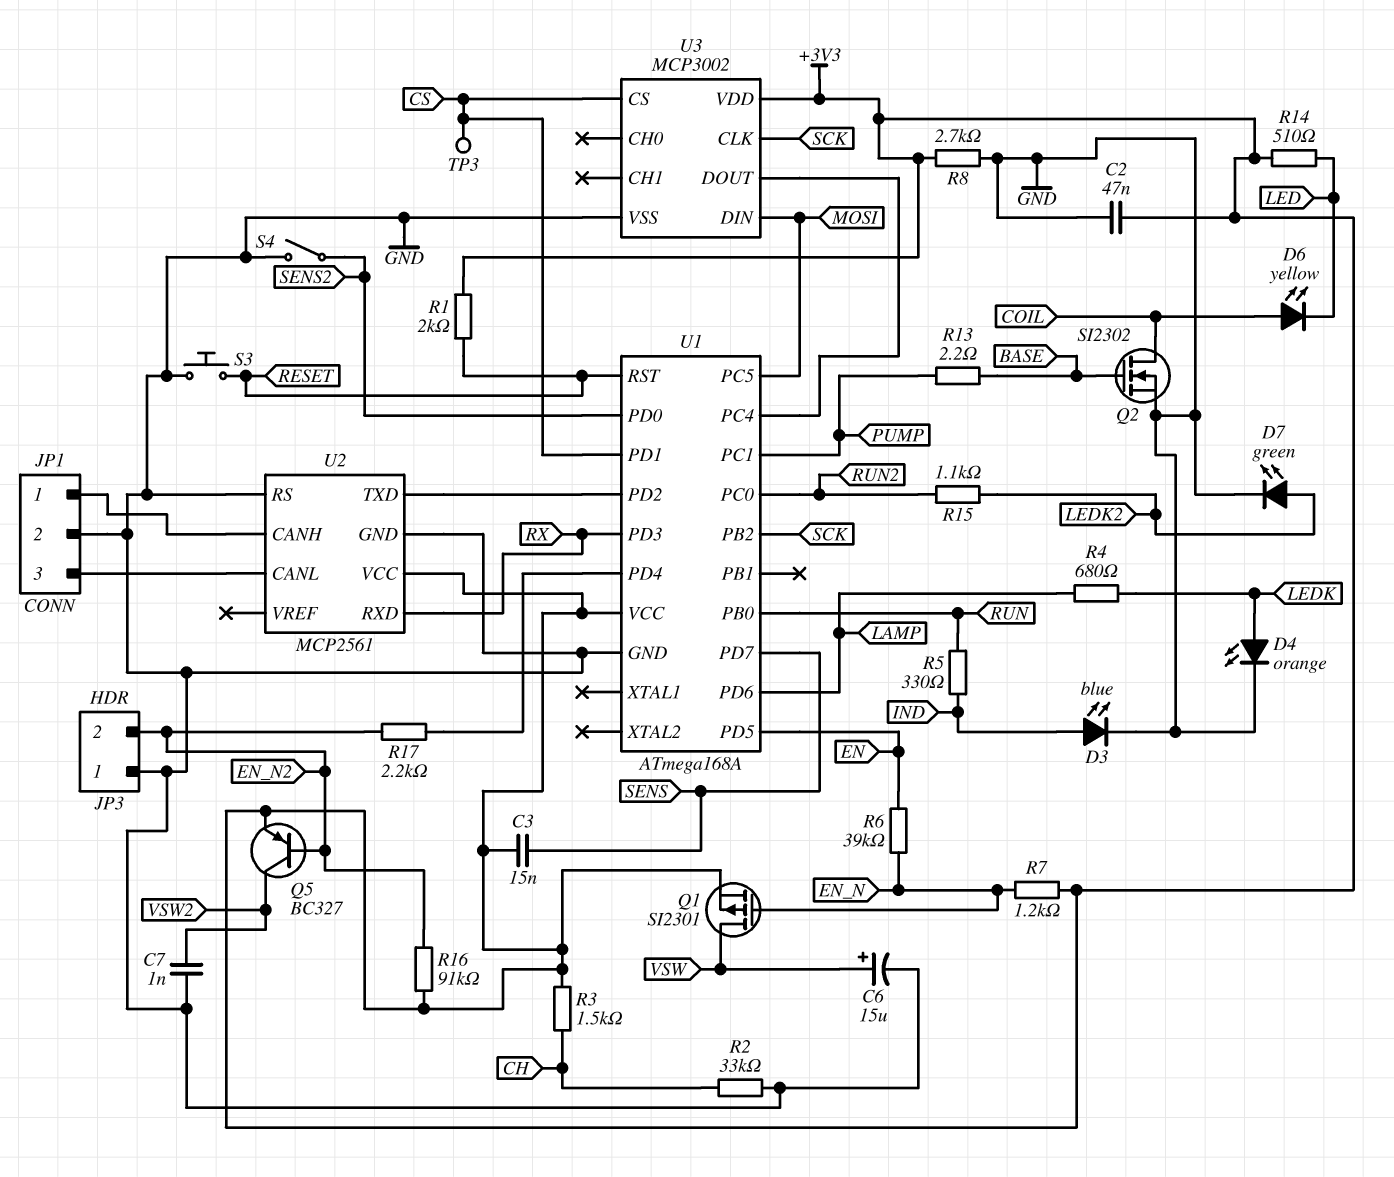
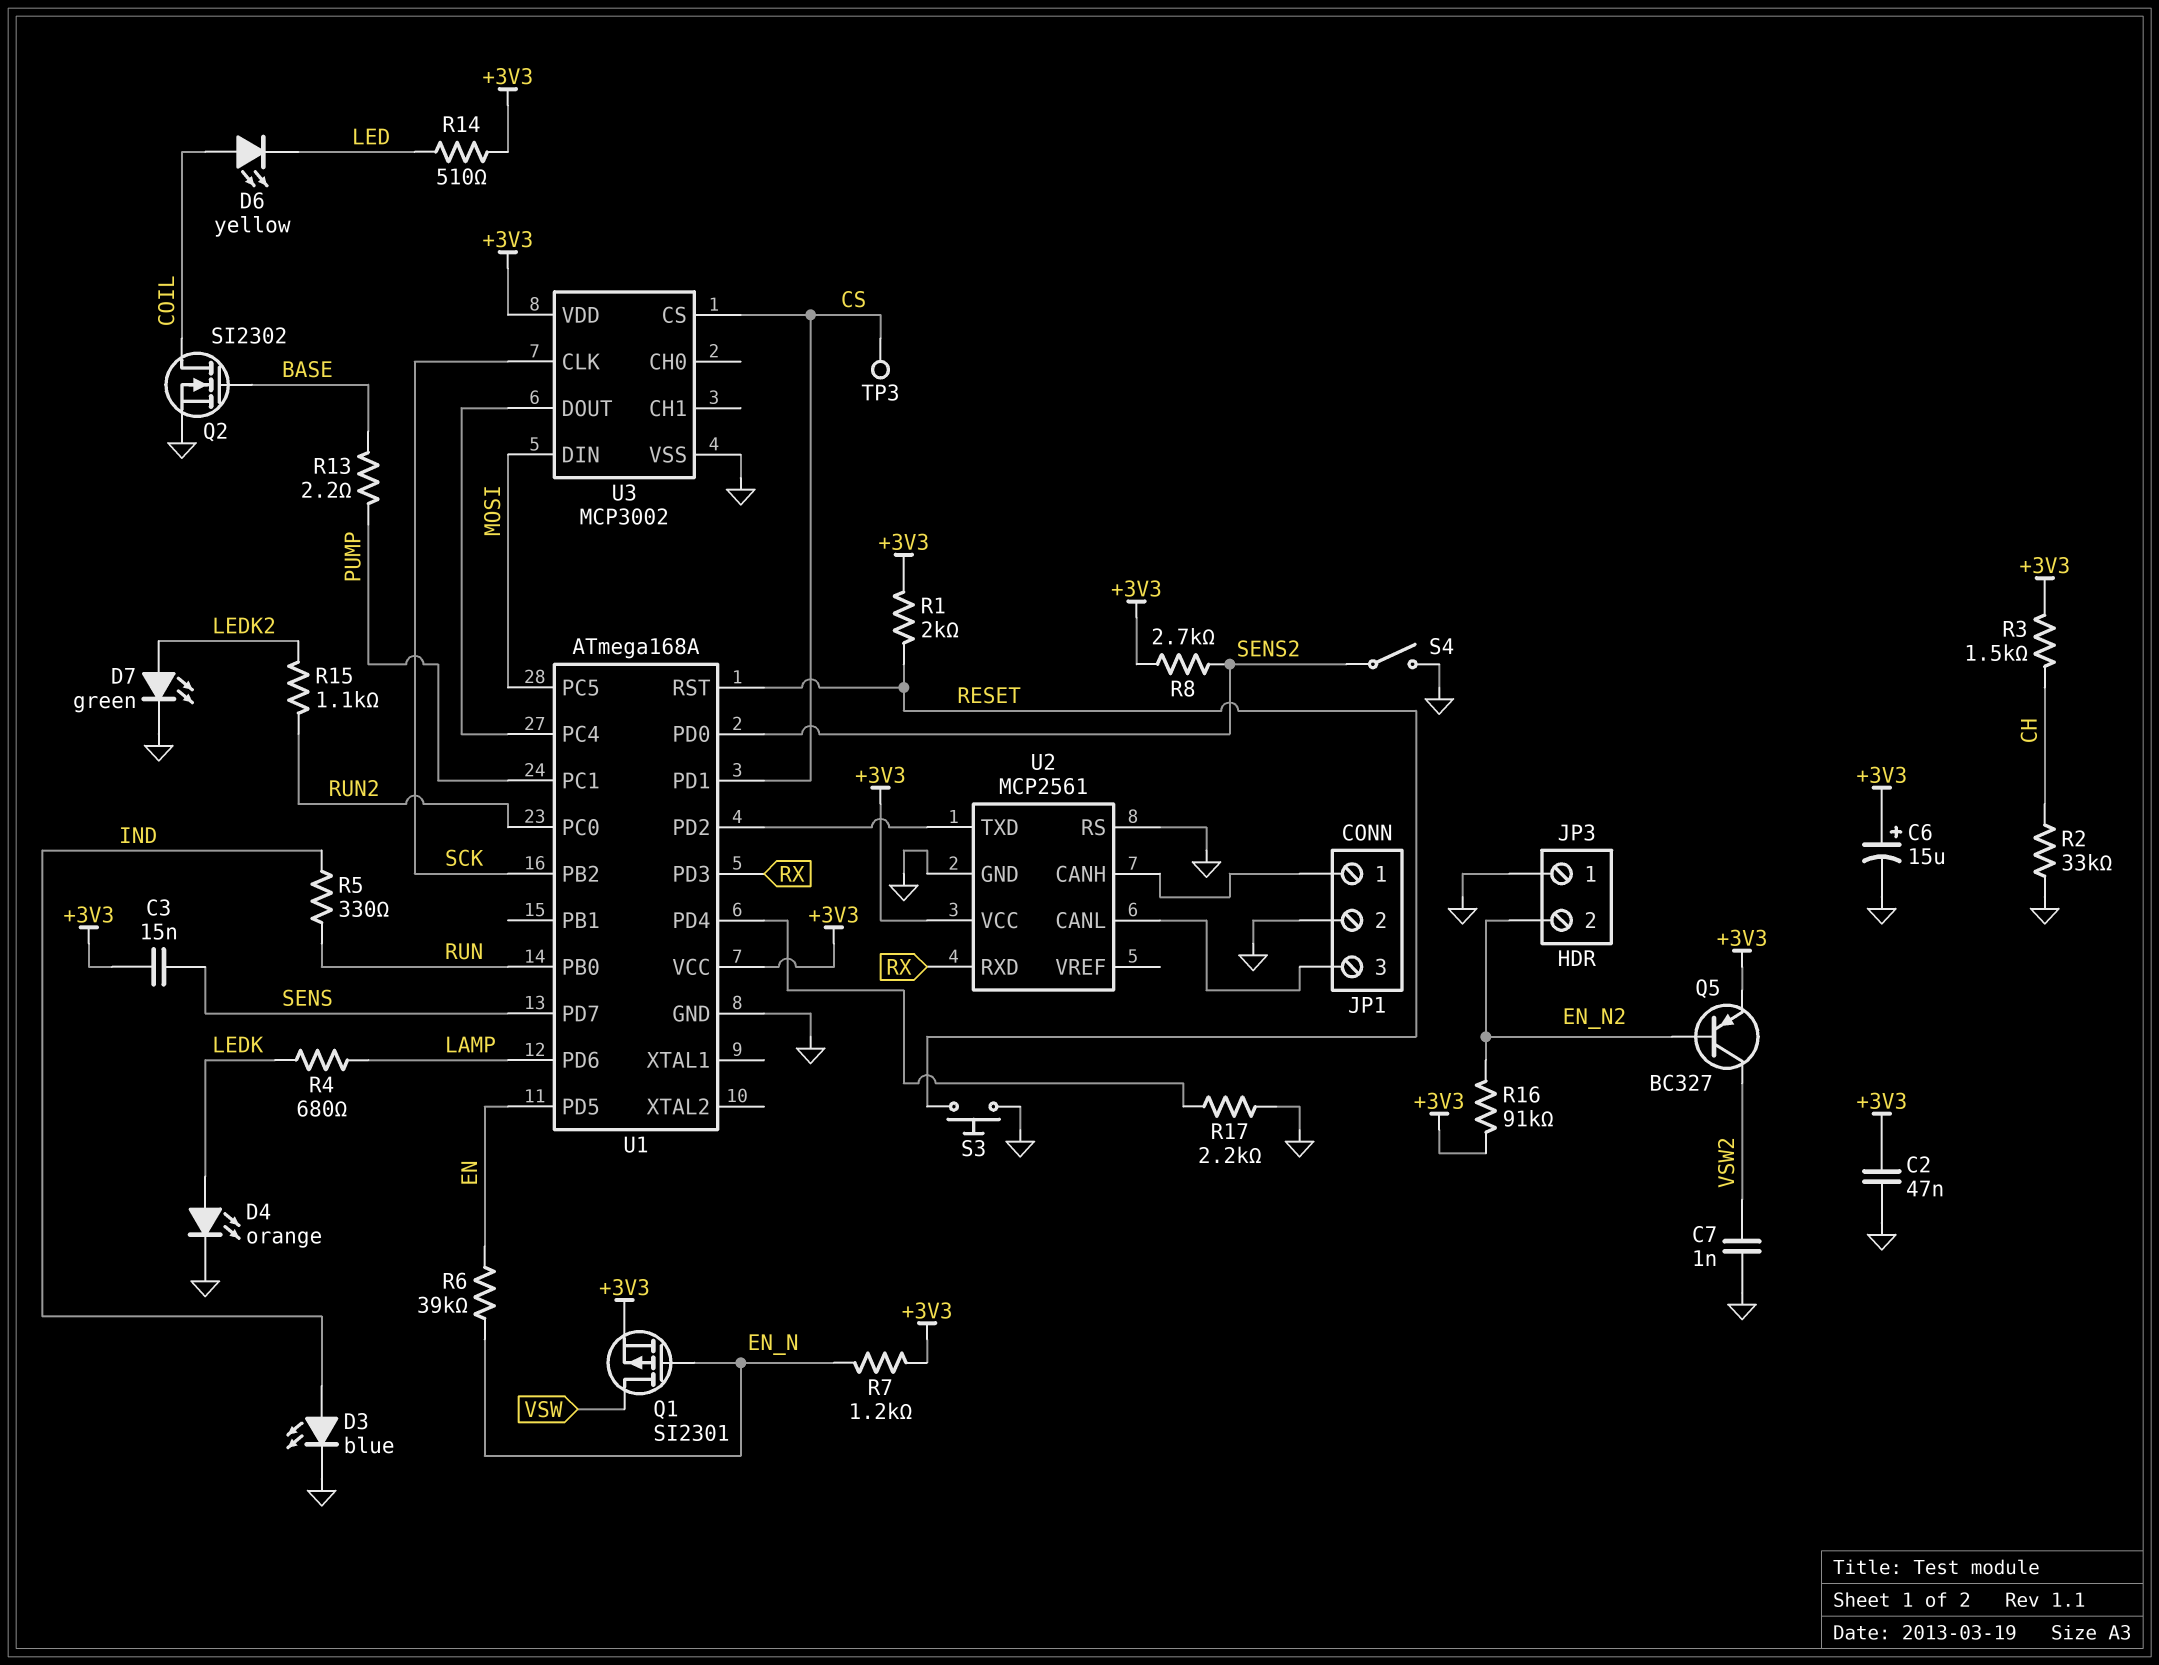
C6: 15uF (plus VSW, minus GND) -> 15uF (plus +3V3, minus GND)
R8: 2.7k (+3V3, GND) -> 2.7k (+3V3, SENS2)
R17: 2.2k (EN_N2, U1/PD4) -> 2.2k (GND, U1/PD4)

